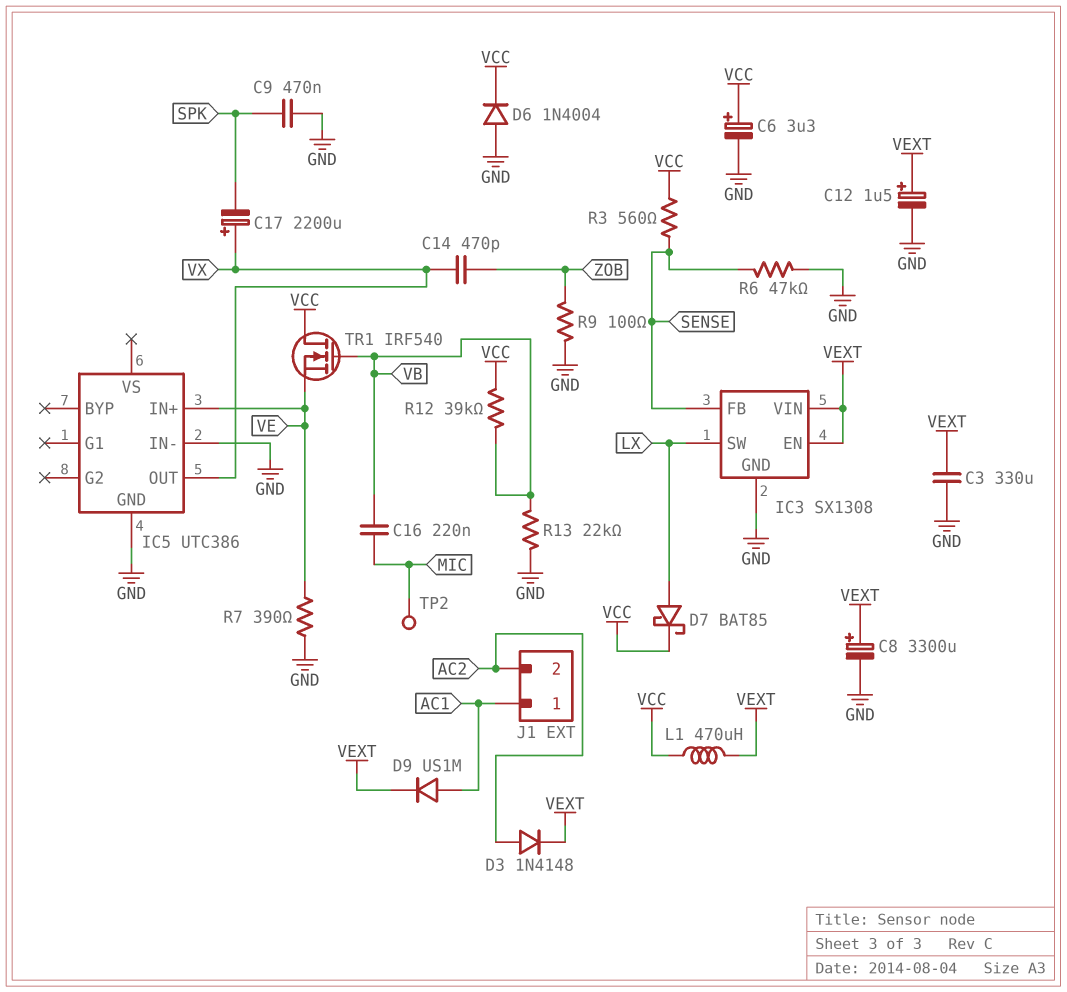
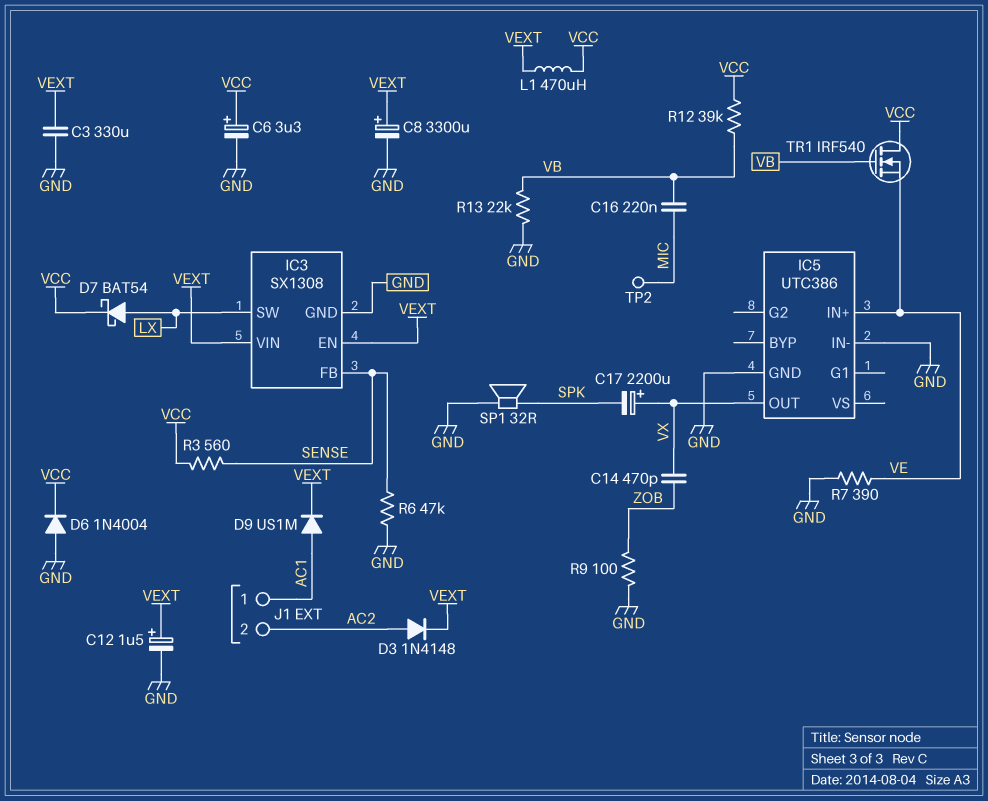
C9: 470nF (GND, SPK) -> none
D7: schottky BAT85 (A LX, K VCC) -> schottky BAT54 (A LX, K VCC)
SP1: none -> speaker 32R (GND, SPK)

